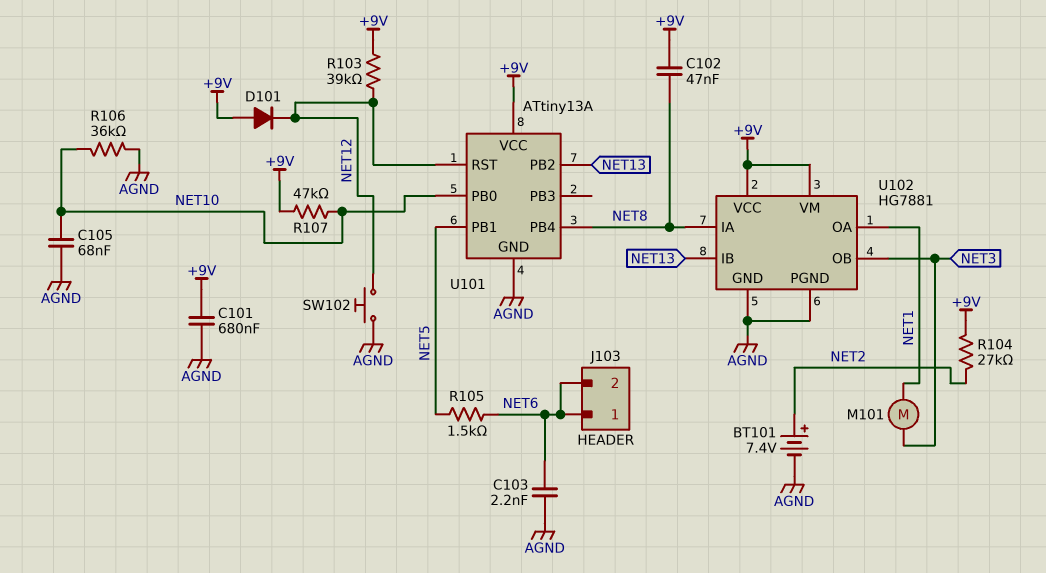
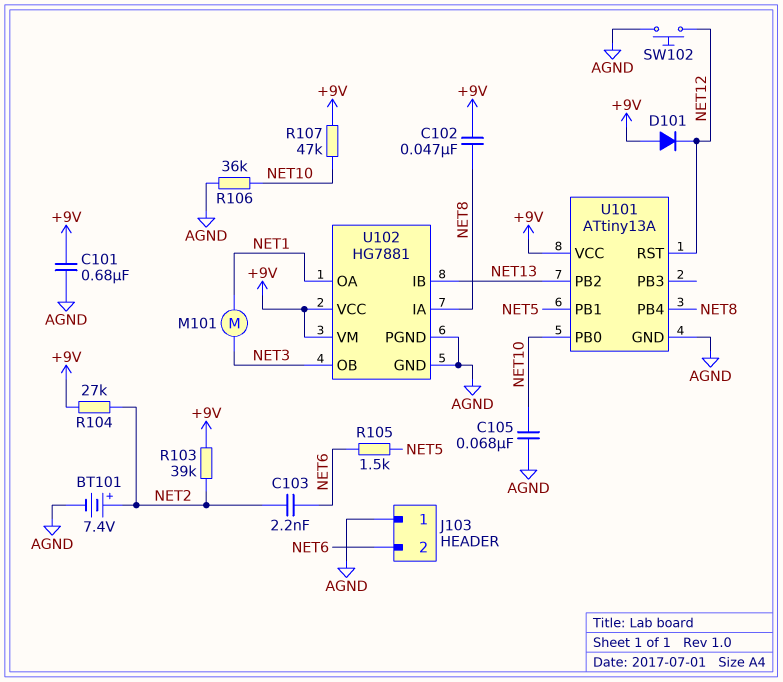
C103: 2.2nF (AGND, NET6) -> 2.2nF (NET2, NET6)
J103 pin 1: NET6 -> AGND
R103: 39k (+9V, NET12) -> 39k (+9V, NET2)

